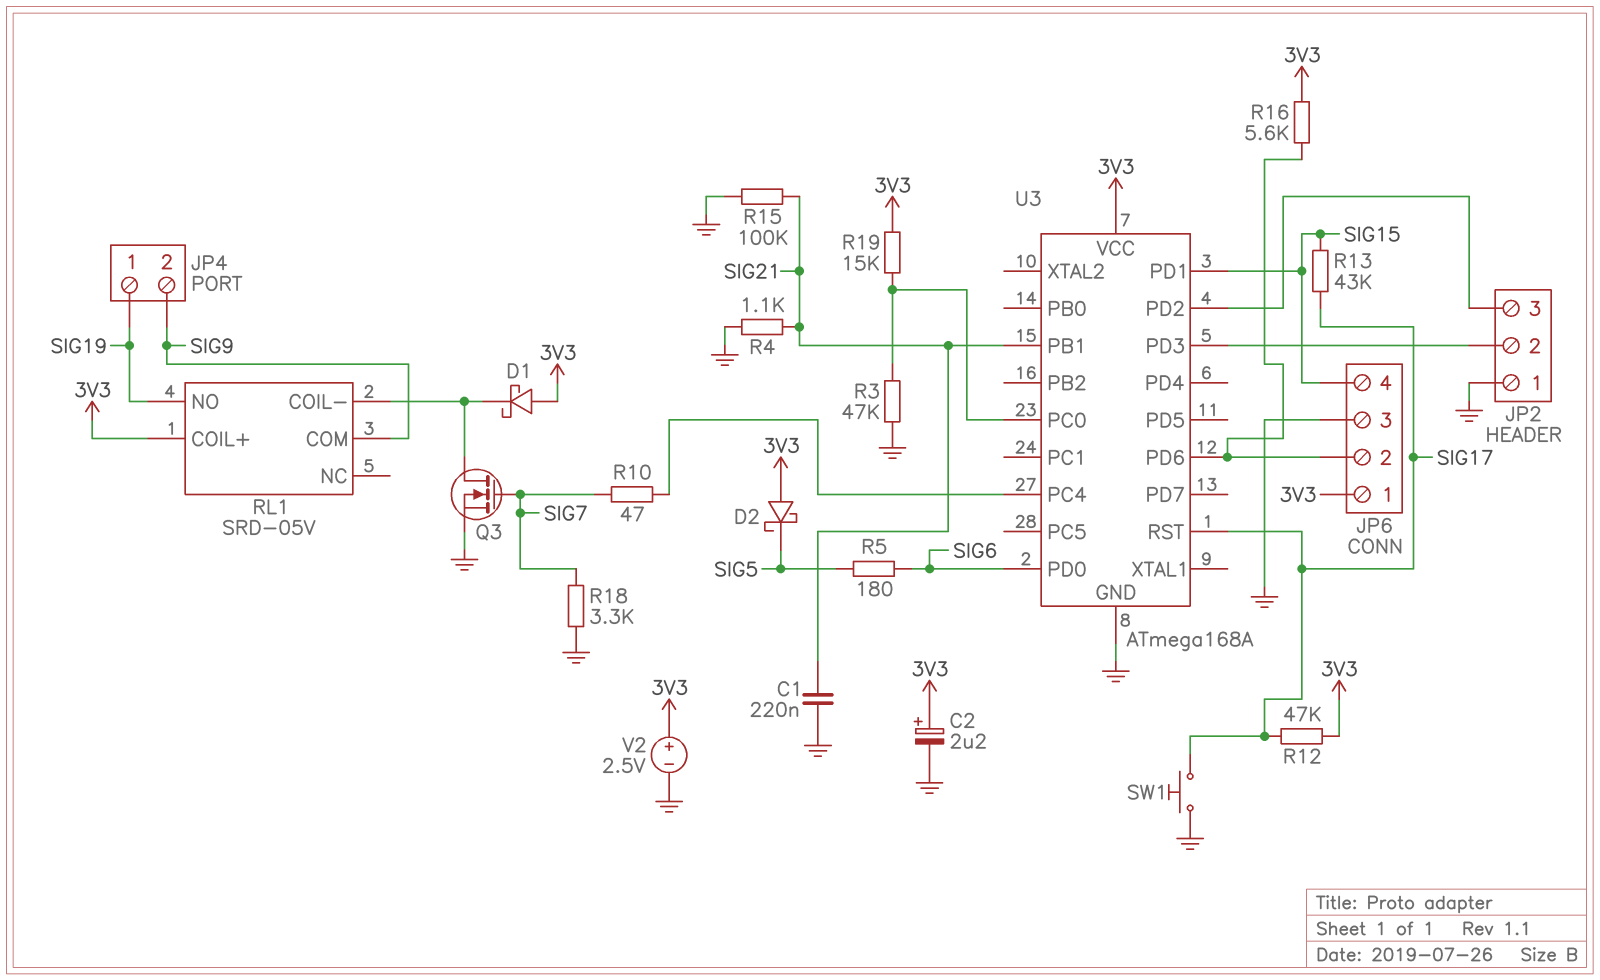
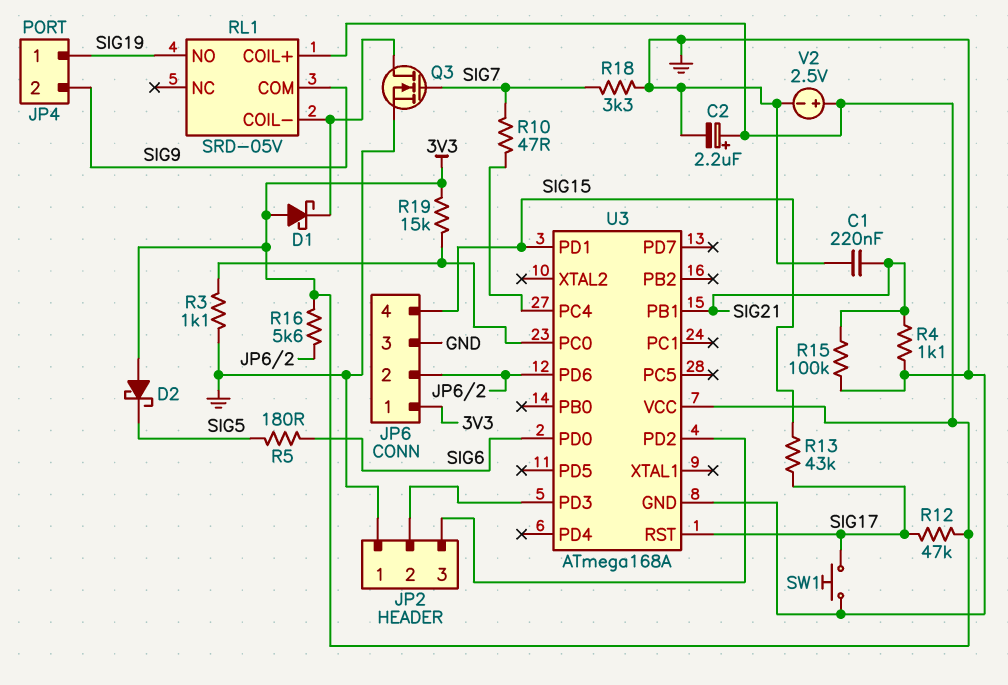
R3: 47k (GND, U3/PC0) -> 1.1k (GND, U3/PC0)

